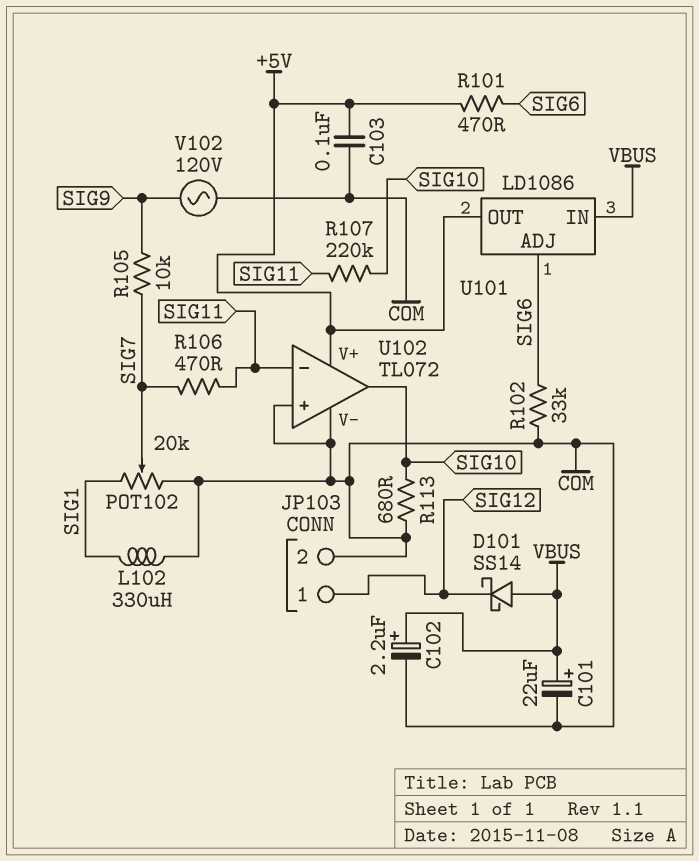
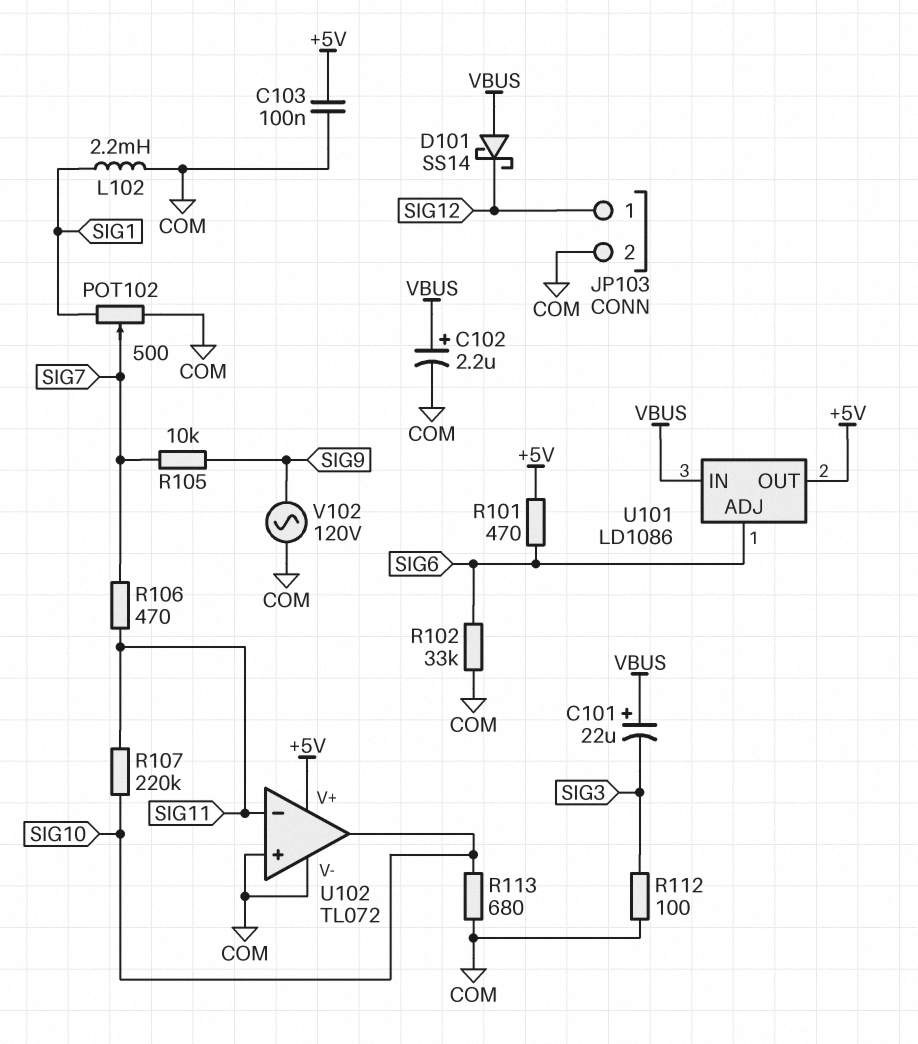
C101: 22uF (plus VBUS, minus COM) -> 22uF (plus VBUS, minus SIG3)
L102: 330uH (COM, SIG1) -> 2.2mH (COM, SIG1)
POT102: 20k (COM, SIG1, wiper SIG7) -> 500 (COM, SIG1, wiper SIG7)
R112: none -> 100 (COM, SIG3)

